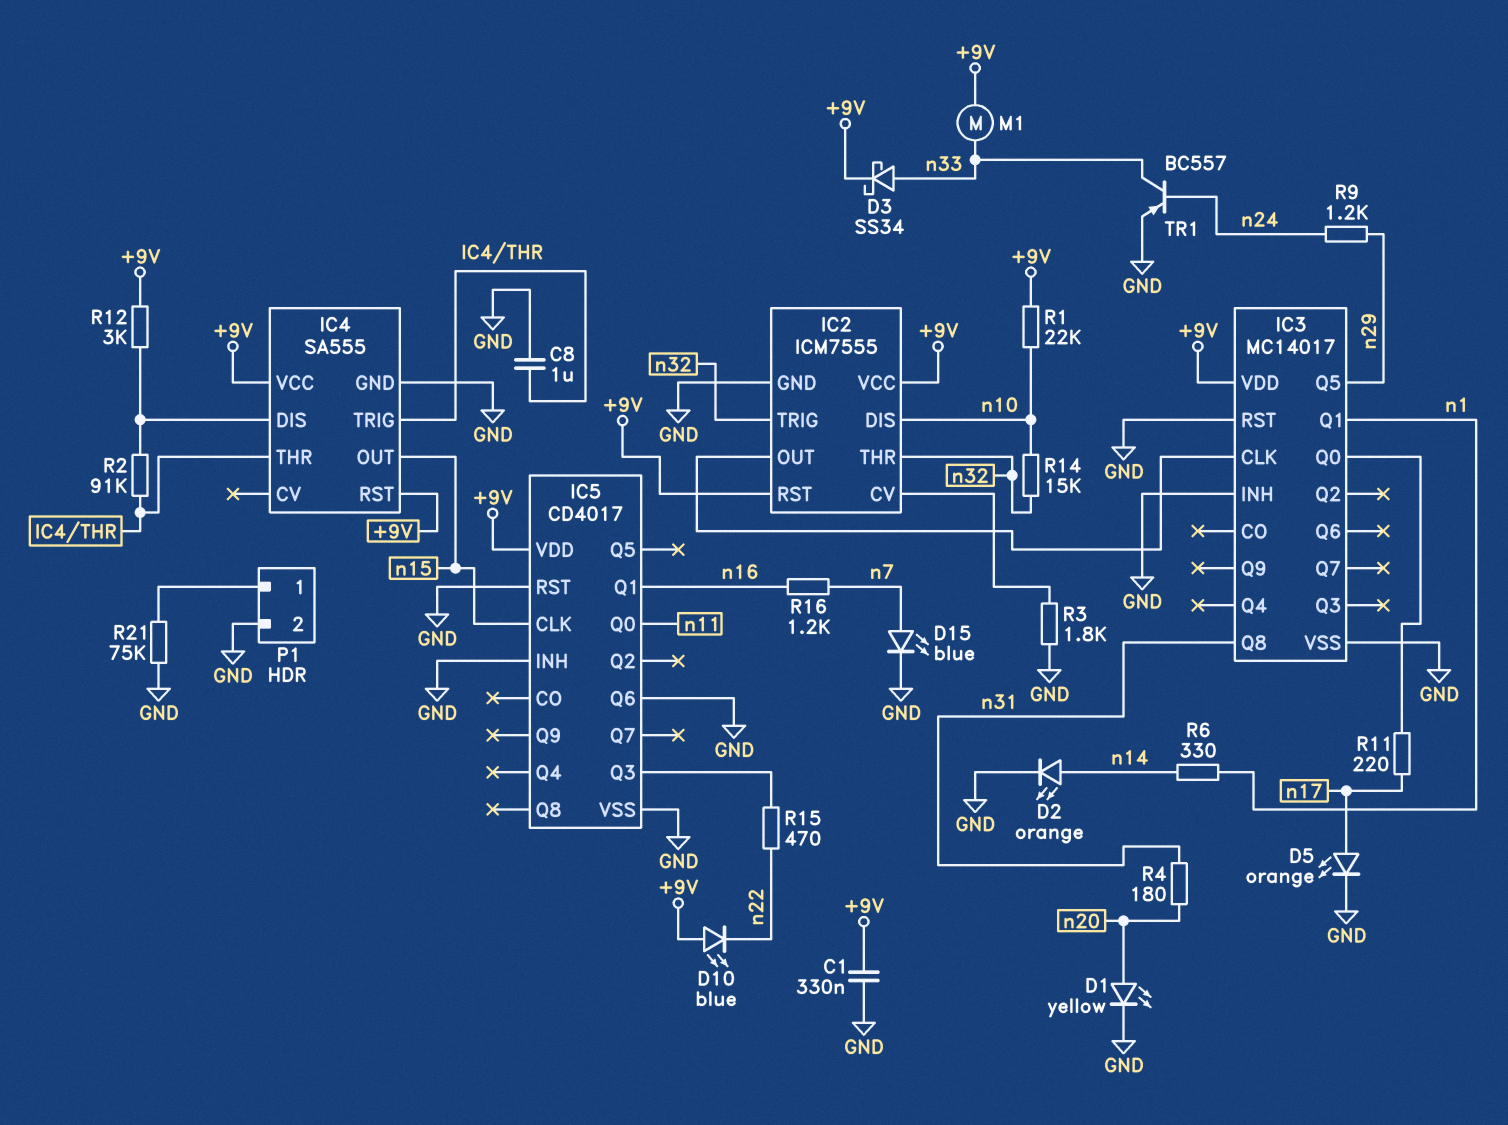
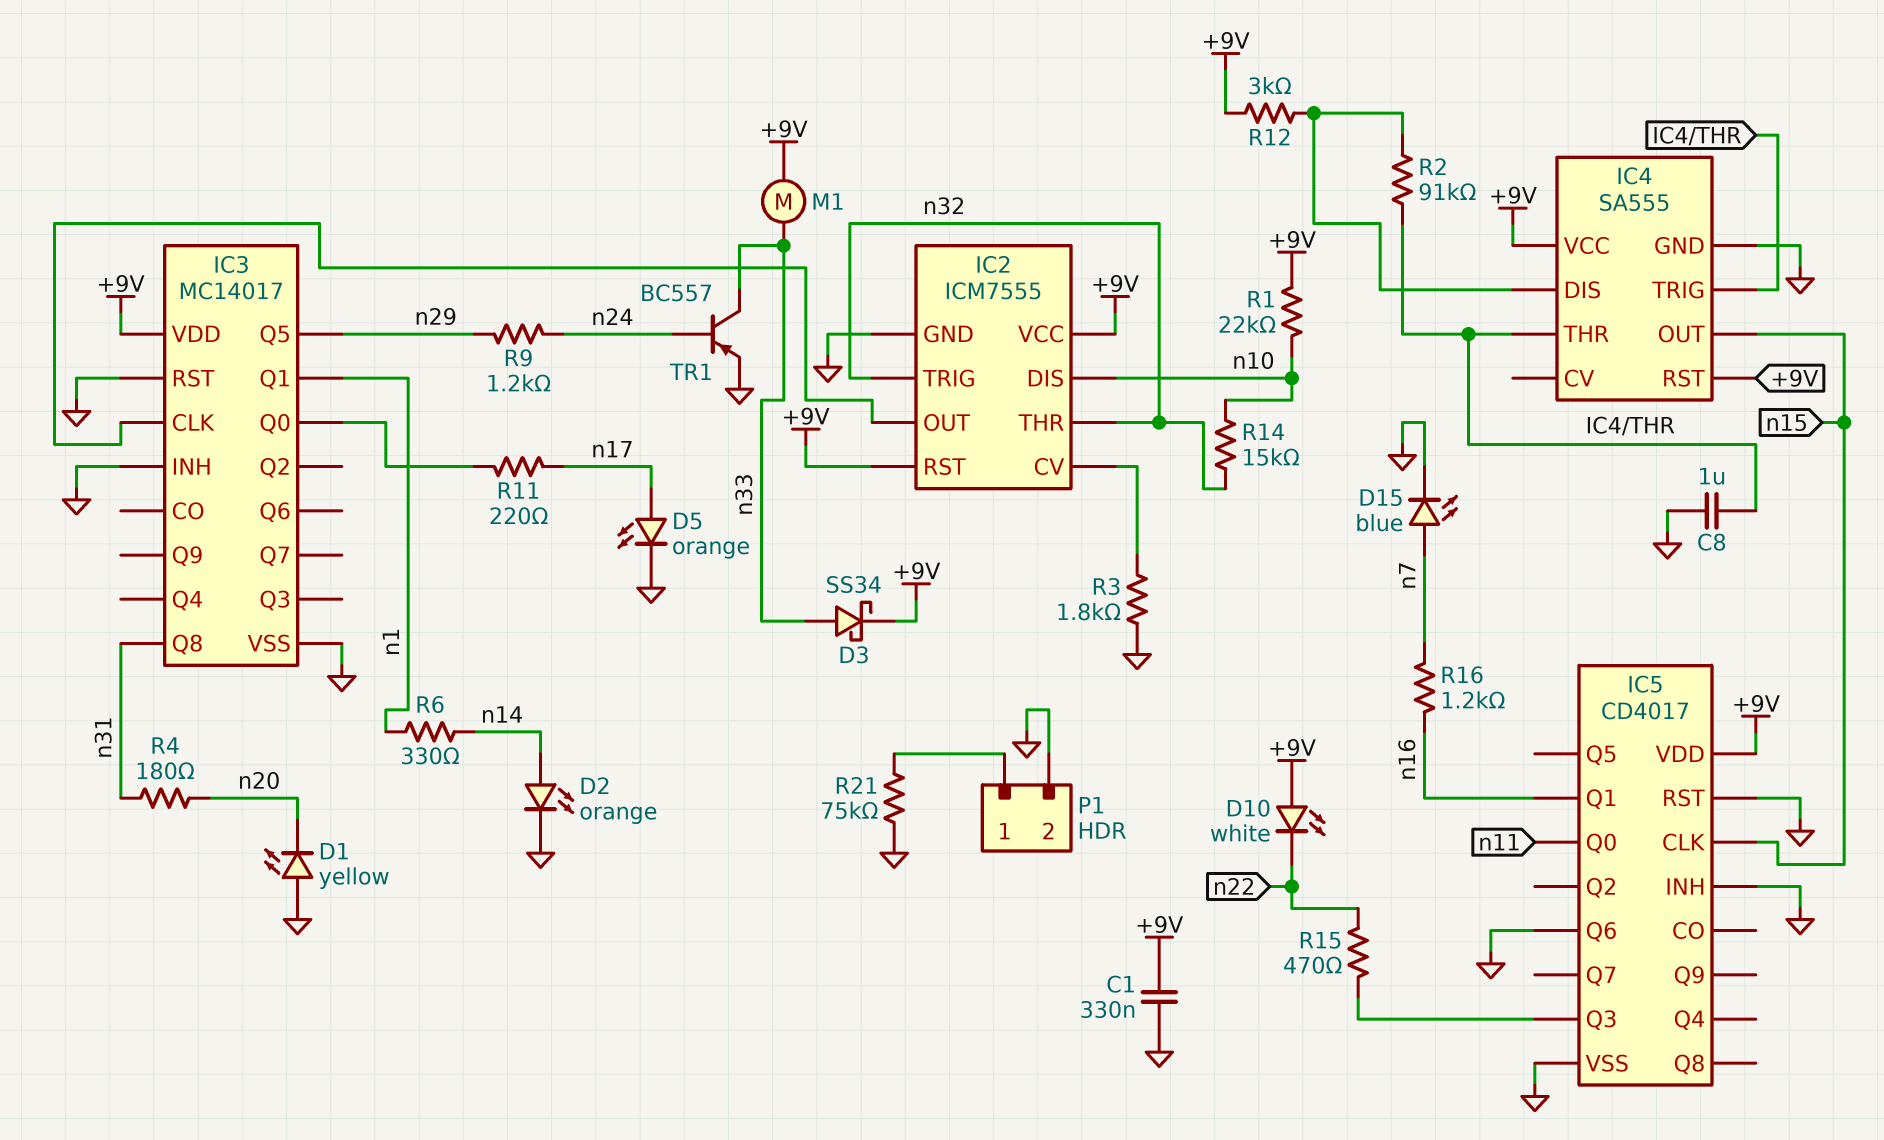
D1: LED yellow (A n20, K GND) -> LED yellow (A GND, K n20)
D10: LED blue (A +9V, K n22) -> LED white (A +9V, K n22)

